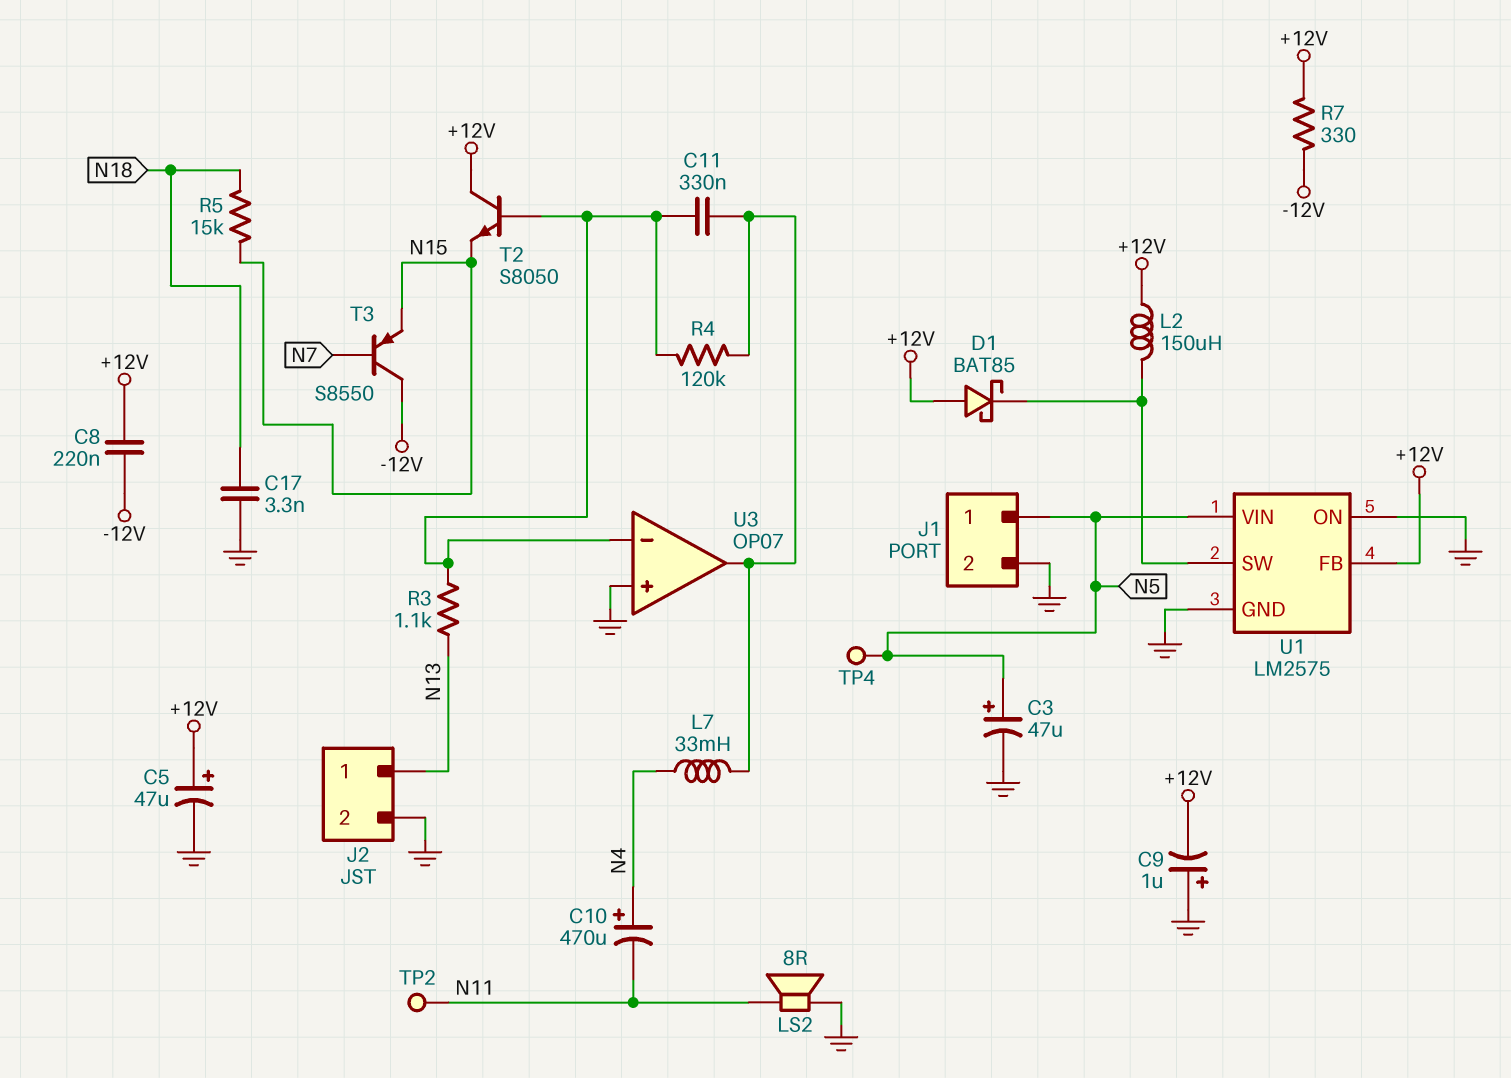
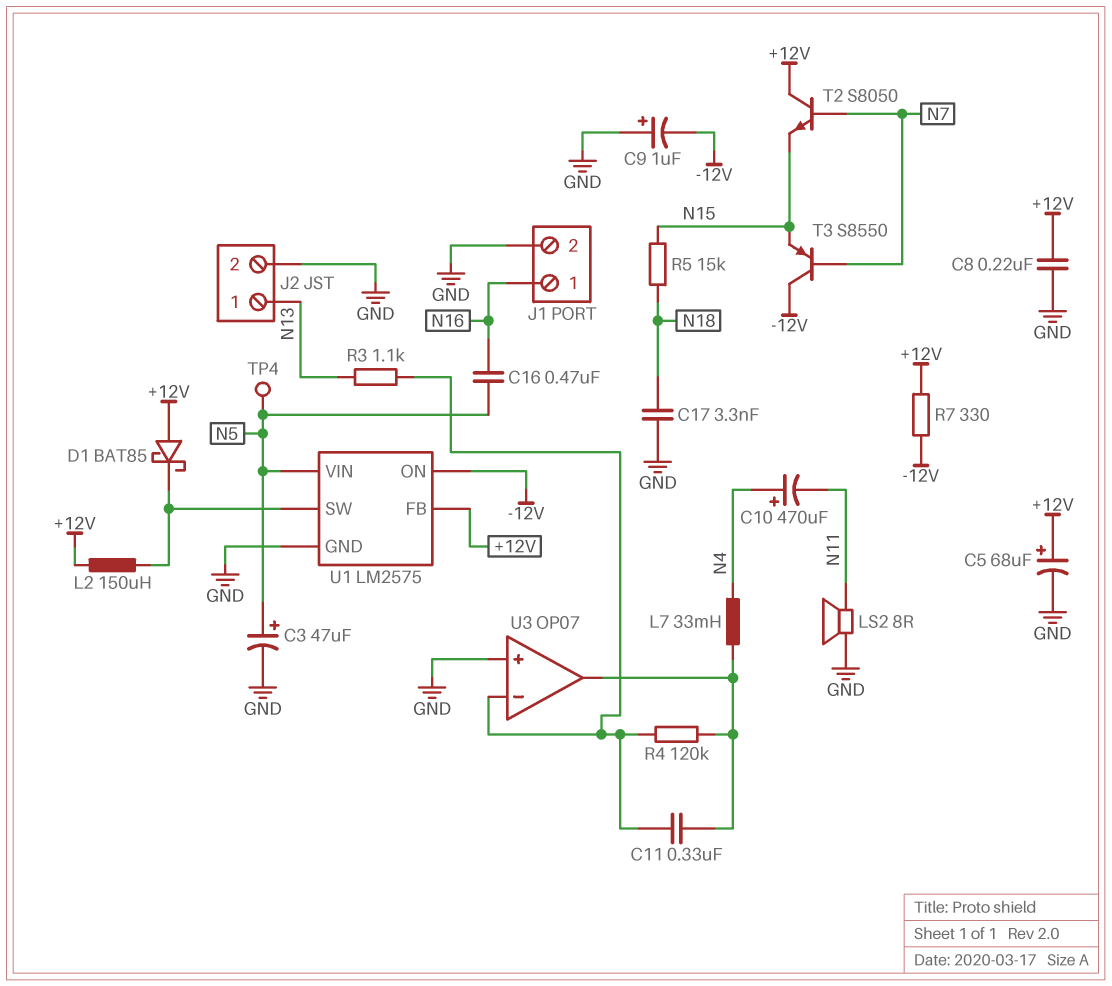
C5: 47uF (plus +12V, minus GND) -> 68uF (plus +12V, minus GND)
C8: 220nF (+12V, -12V) -> 220nF (+12V, GND)
C9: 1uF (plus GND, minus +12V) -> 1uF (plus GND, minus -12V)
C16: none -> 470nF (N5, N16)
J1 pin 1: N5 -> N16
T2: NPN S8050 (B U3/in-, C +12V, E N15) -> NPN S8050 (B N7, C +12V, E N15)
TP2: test point (N11) -> none
U1 pin ON: GND -> -12V

